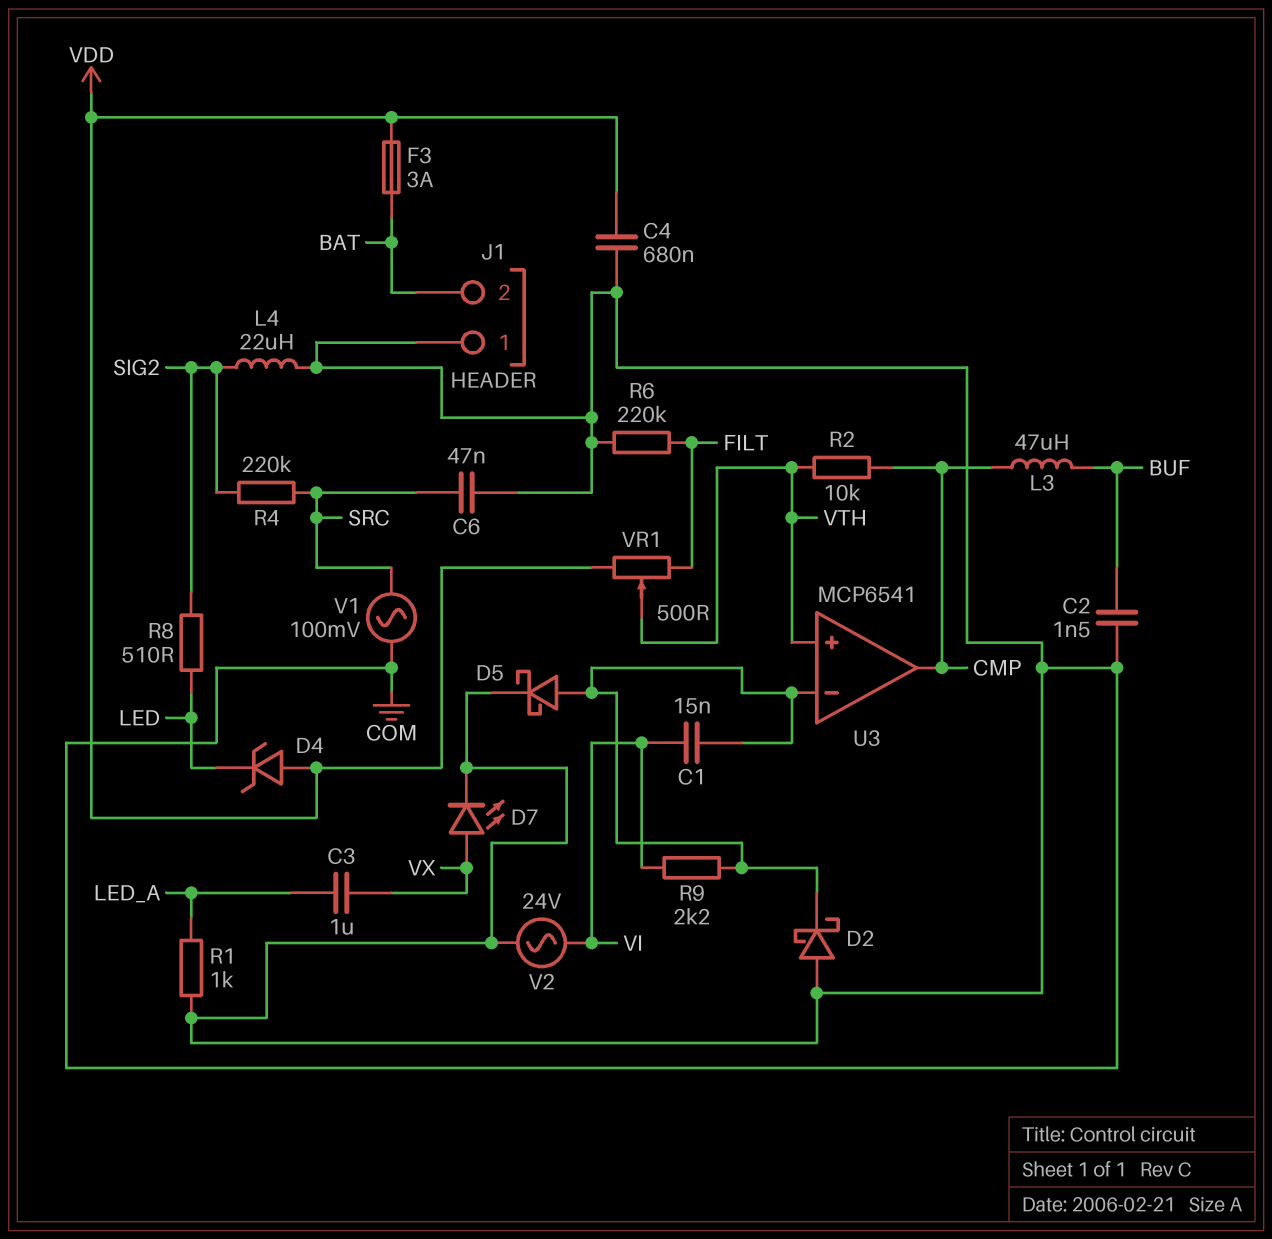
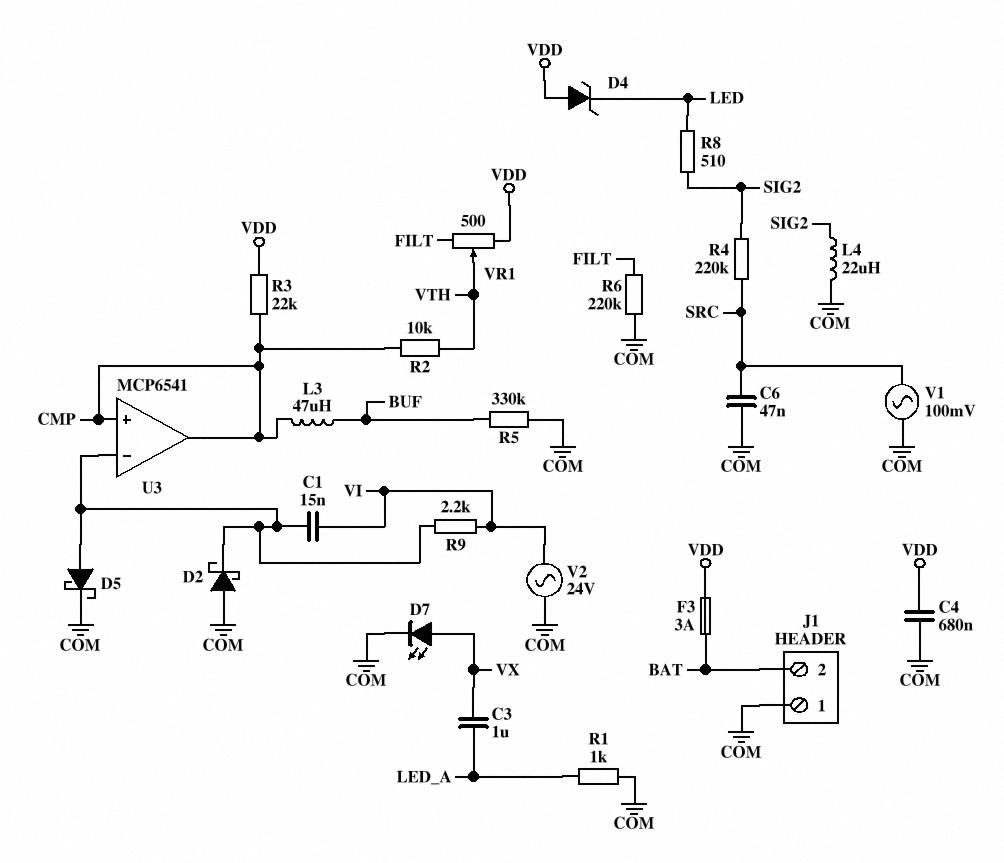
C2: 1.5nF (BUF, COM) -> none
R3: none -> 22k (CMP, VDD)
R5: none -> 330k (BUF, COM)
U3 pin in+: VTH -> CMP

